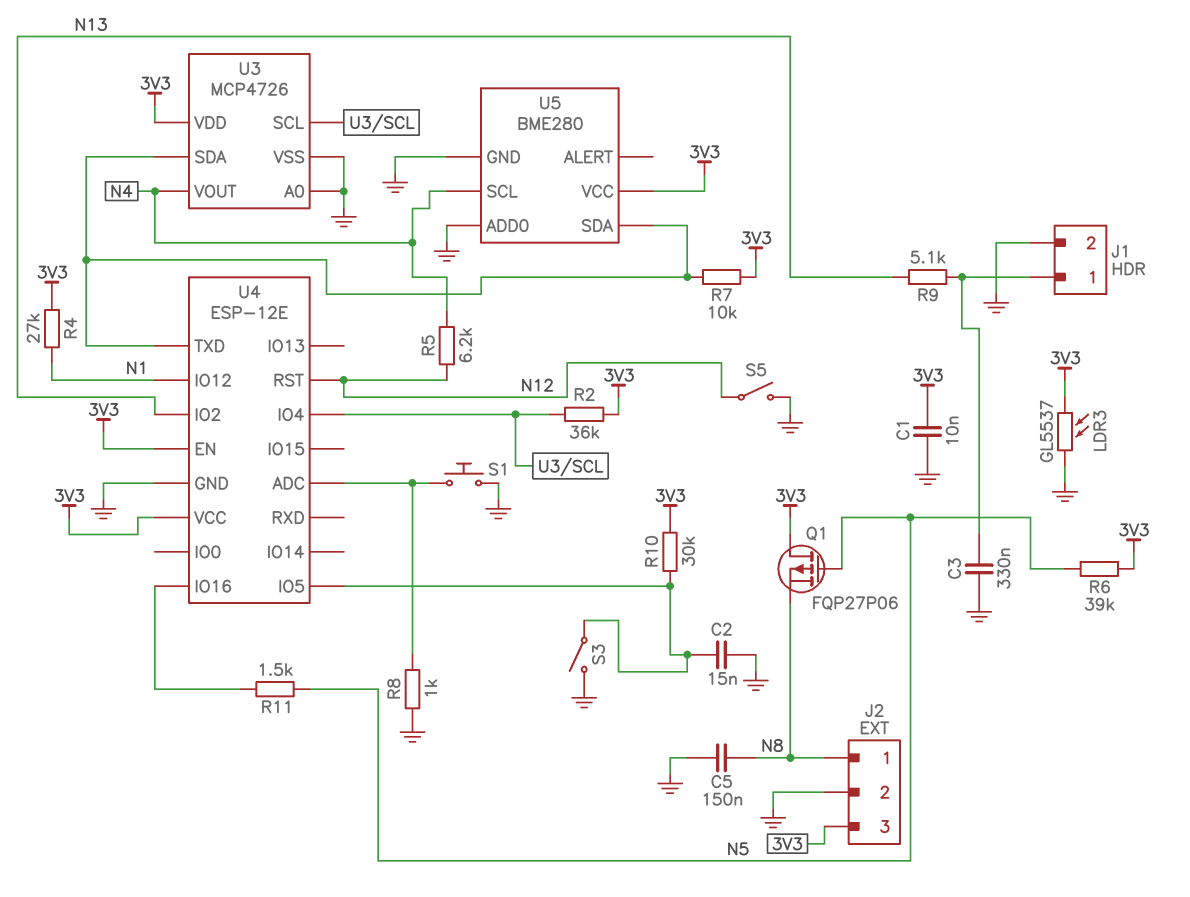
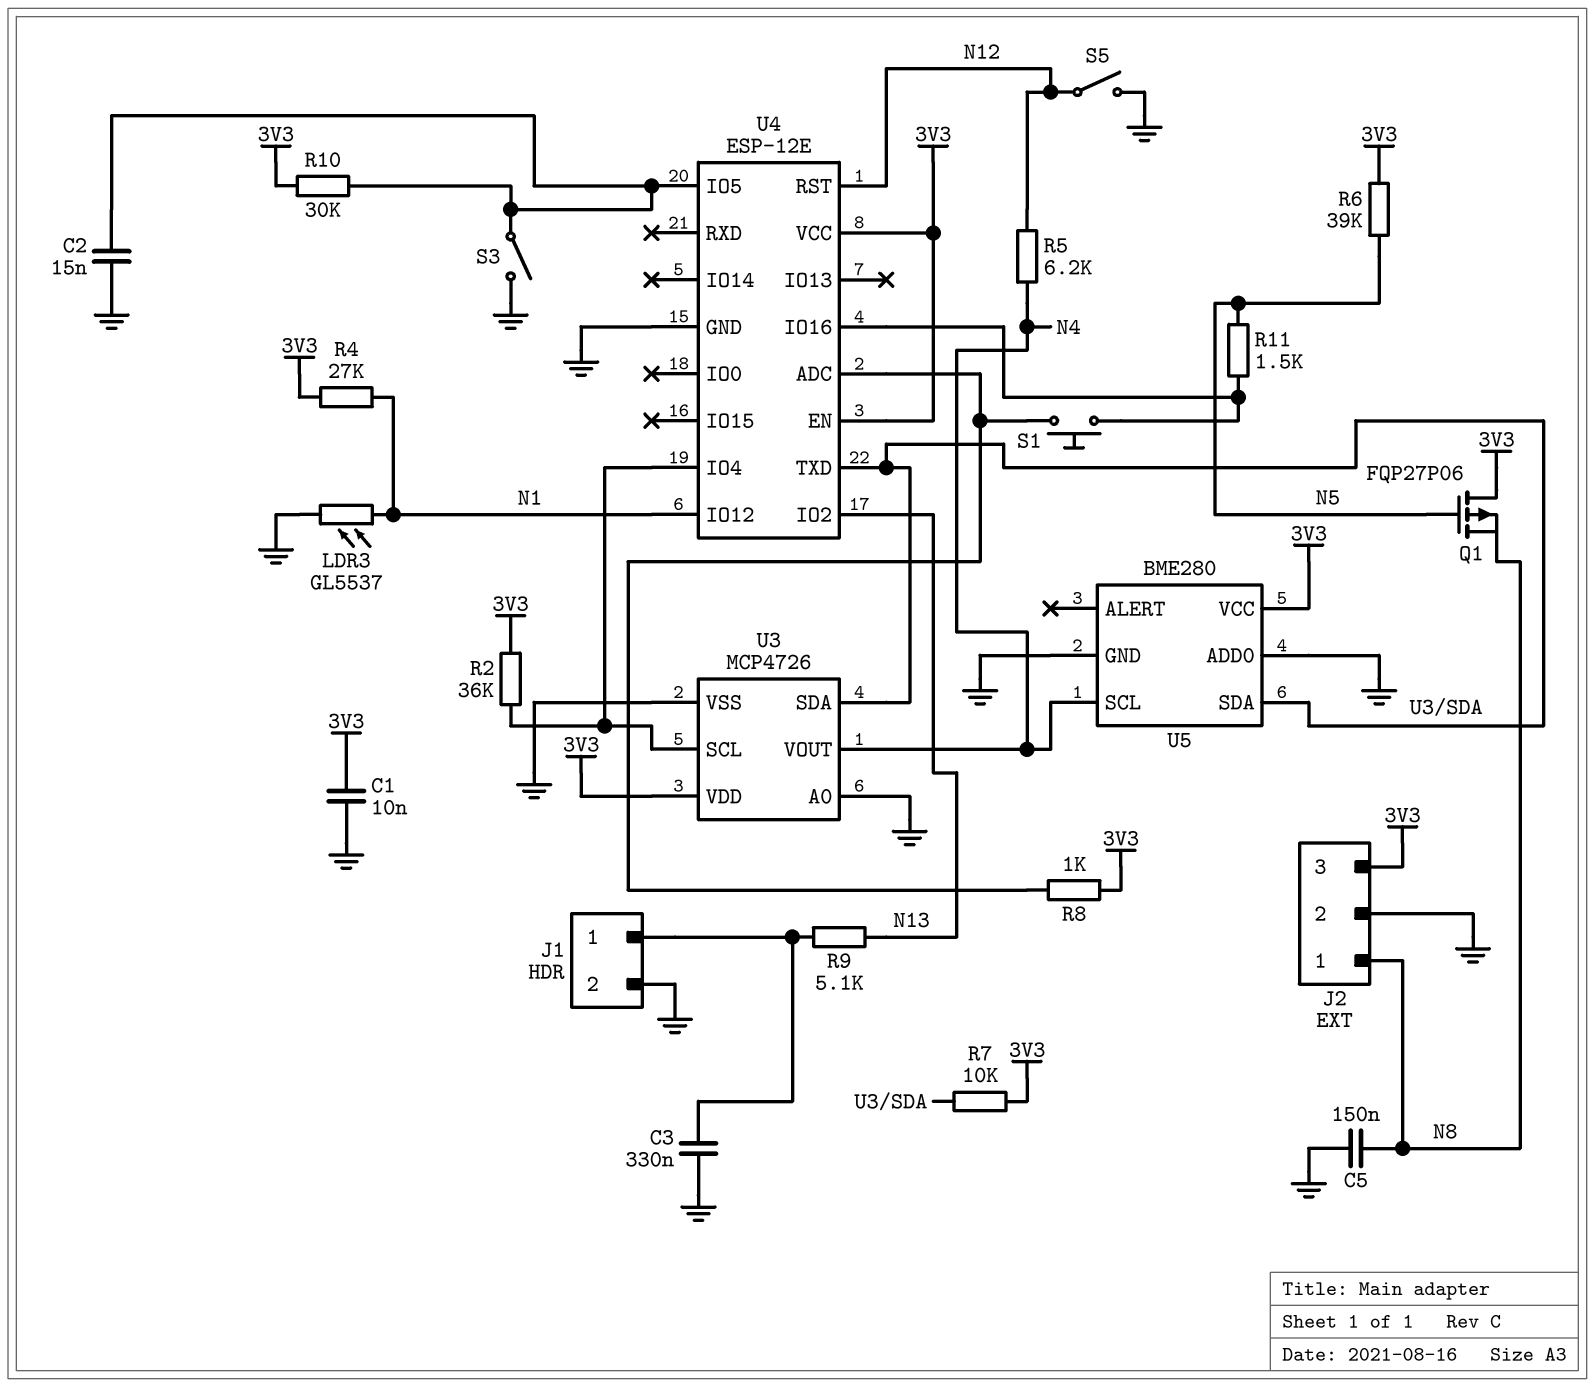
LDR3: GL5537 (3V3, GND) -> GL5537 (GND, N1)
R8: 1k (GND, U4/ADC) -> 1k (3V3, U4/ADC)
S1: button (GND, U4/ADC) -> button (U4/ADC, U4/IO16)

